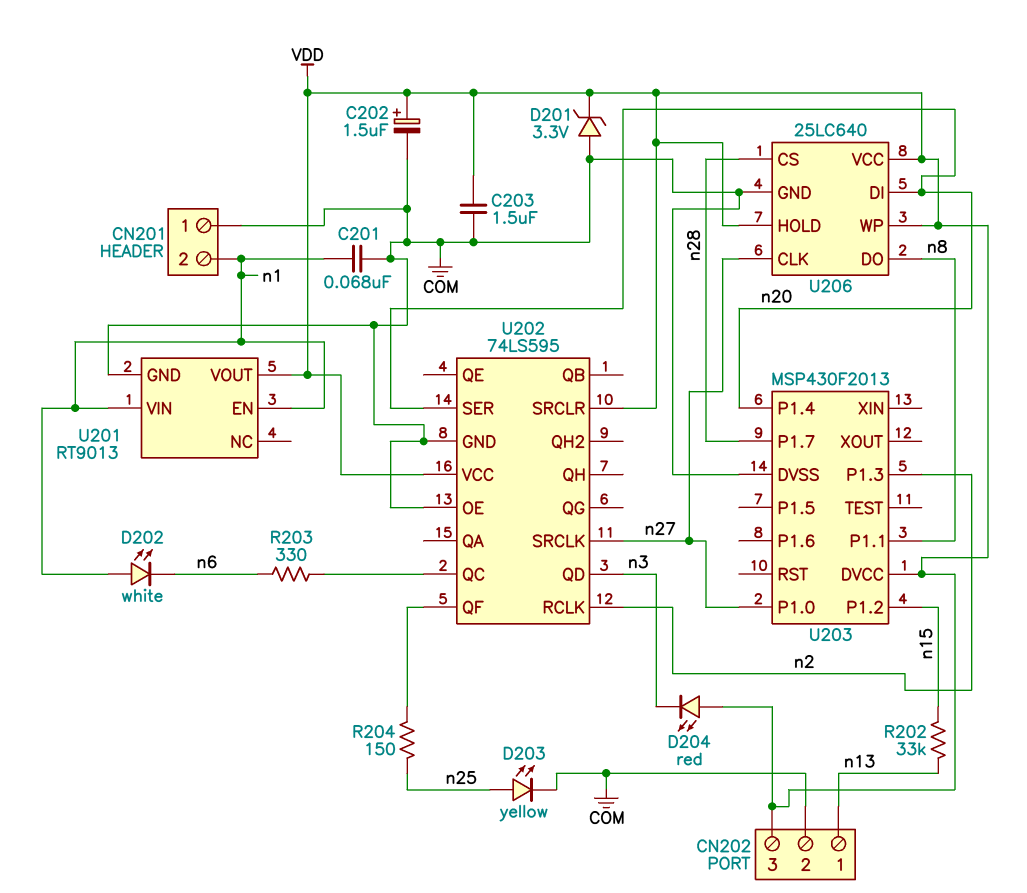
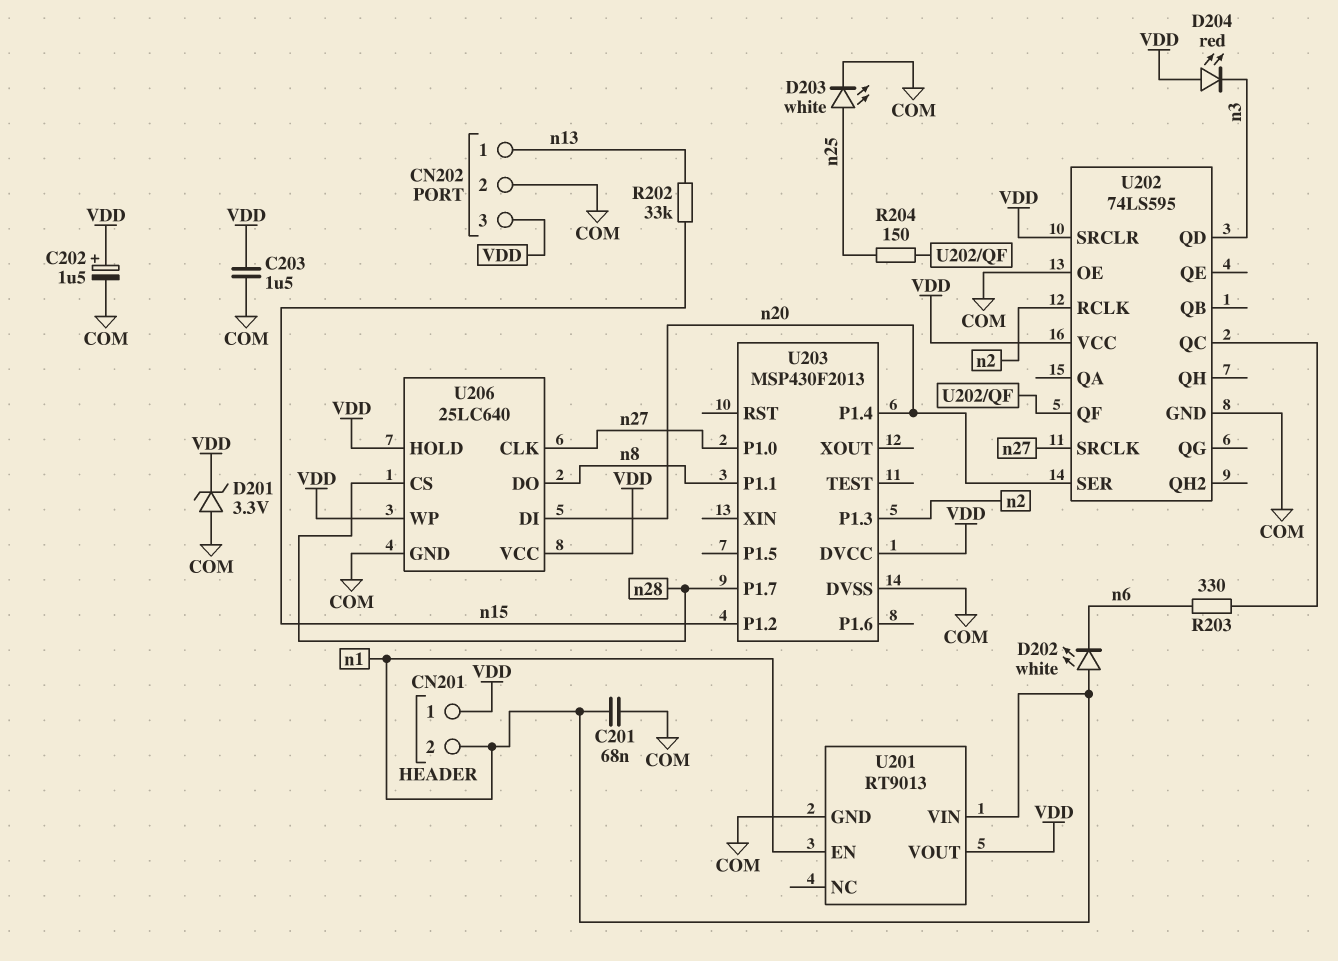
CN201 pin 1: COM -> VDD
D203: LED yellow (A n25, K COM) -> LED white (A n25, K COM)

